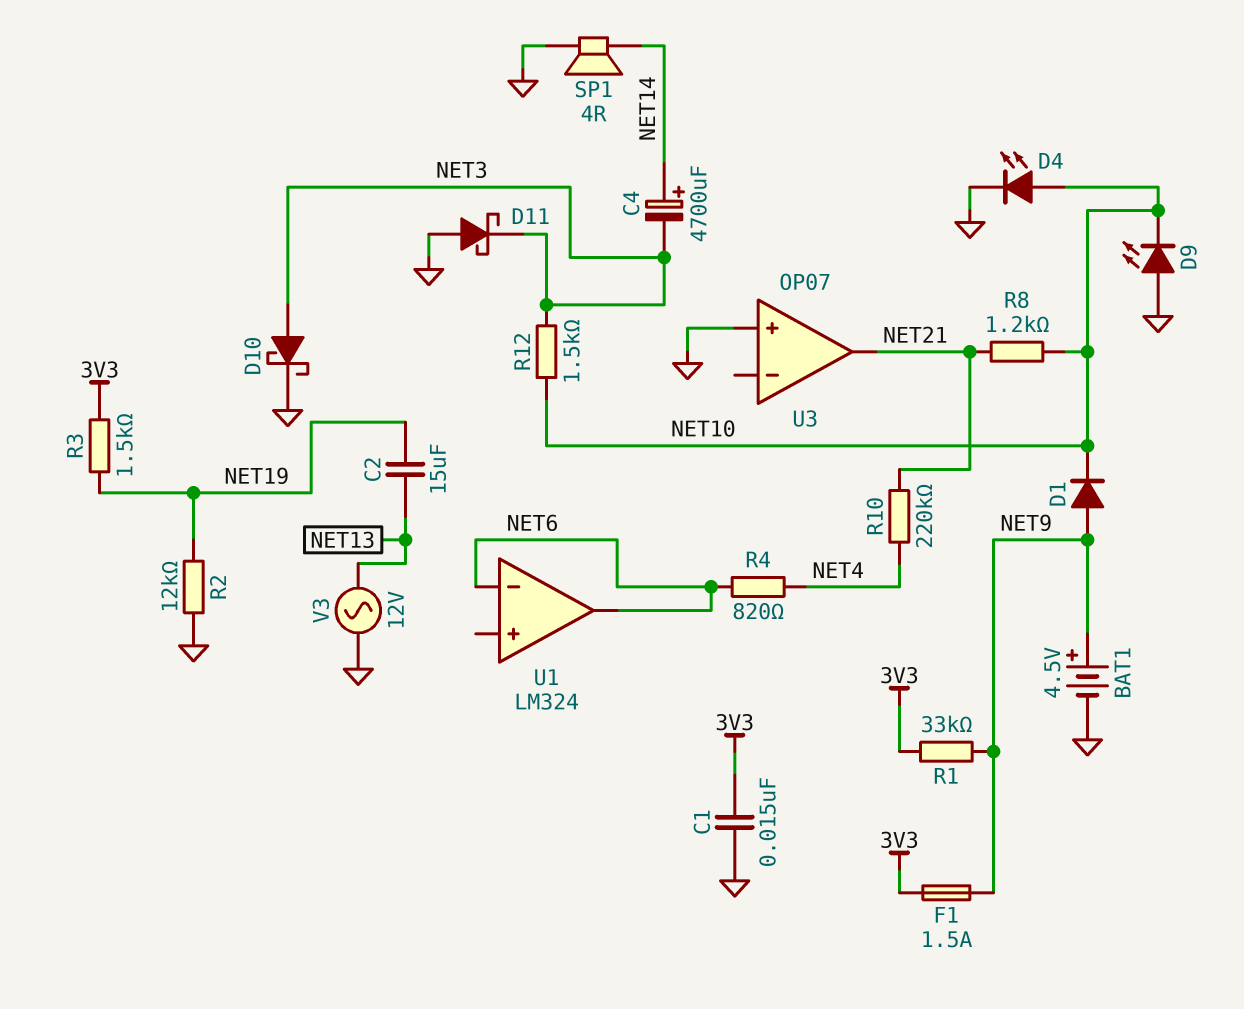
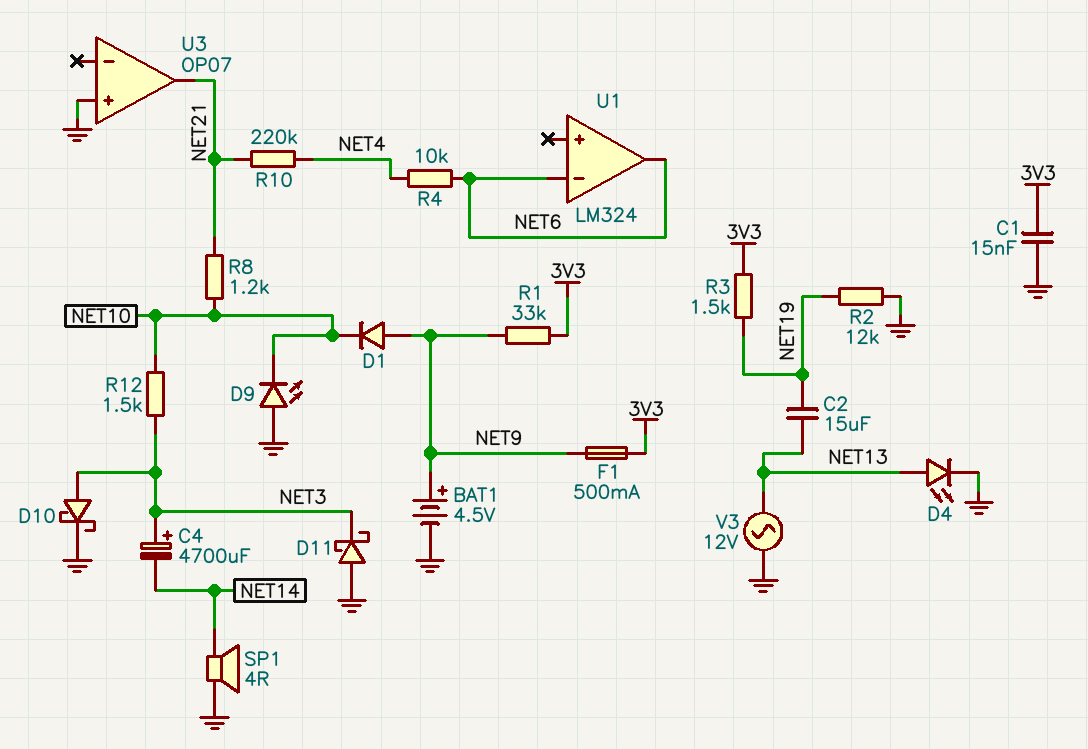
C4: 4700uF (plus NET14, minus NET3) -> 4700uF (plus NET3, minus NET14)
D4: LED (A NET10, K GND) -> LED (A NET13, K GND)
F1: 1.5A (3V3, NET9) -> 500mA (3V3, NET9)
R4: 820 (NET4, NET6) -> 10k (NET4, NET6)

